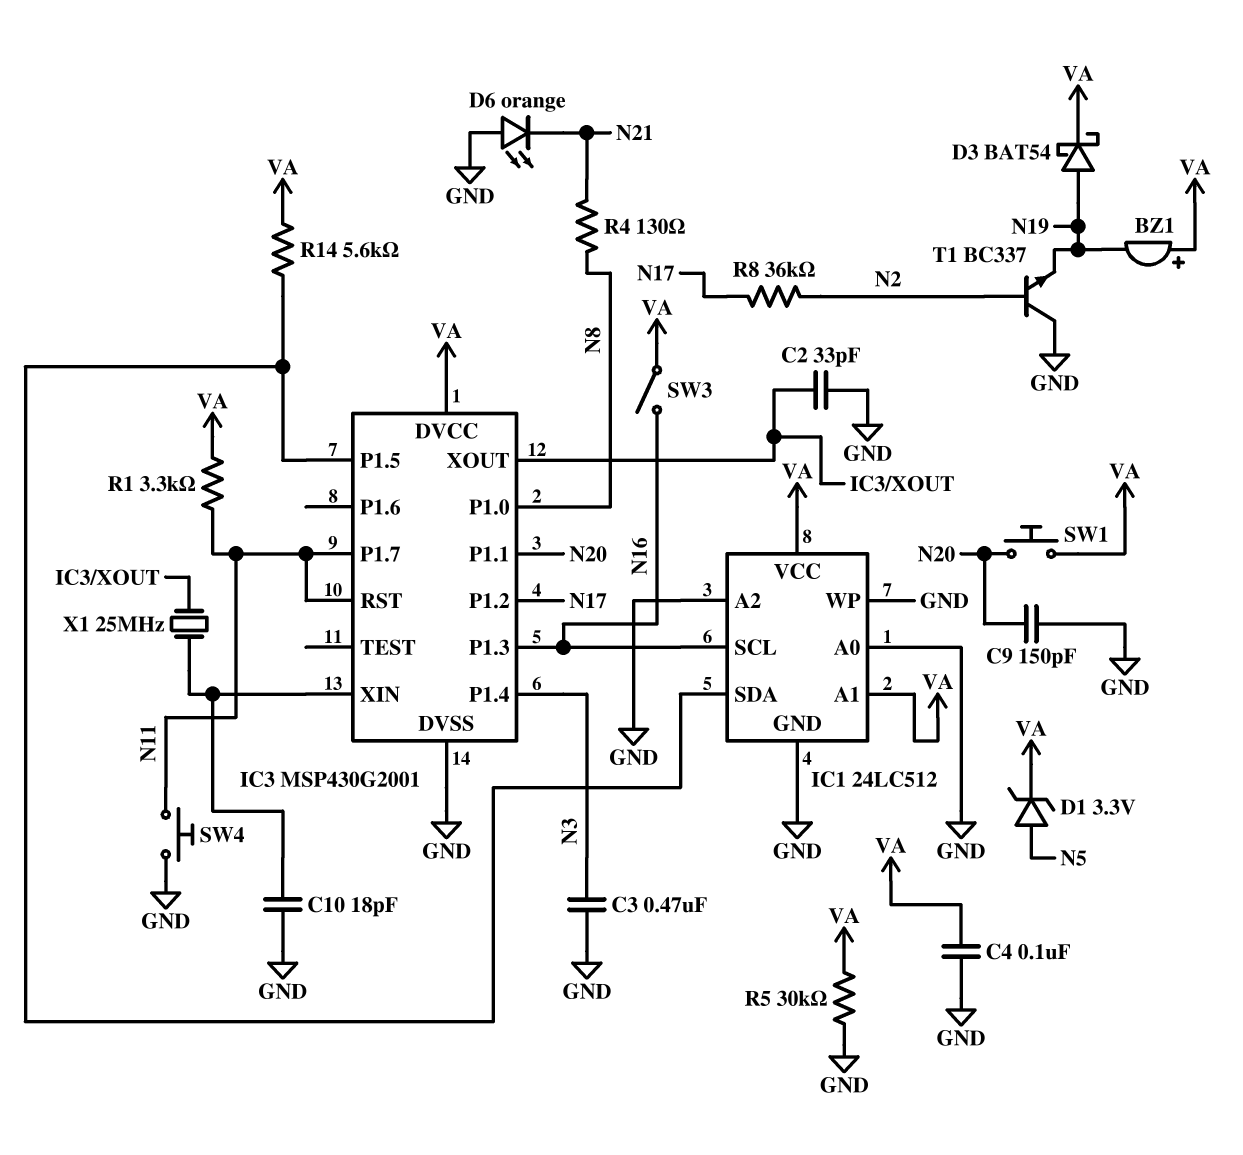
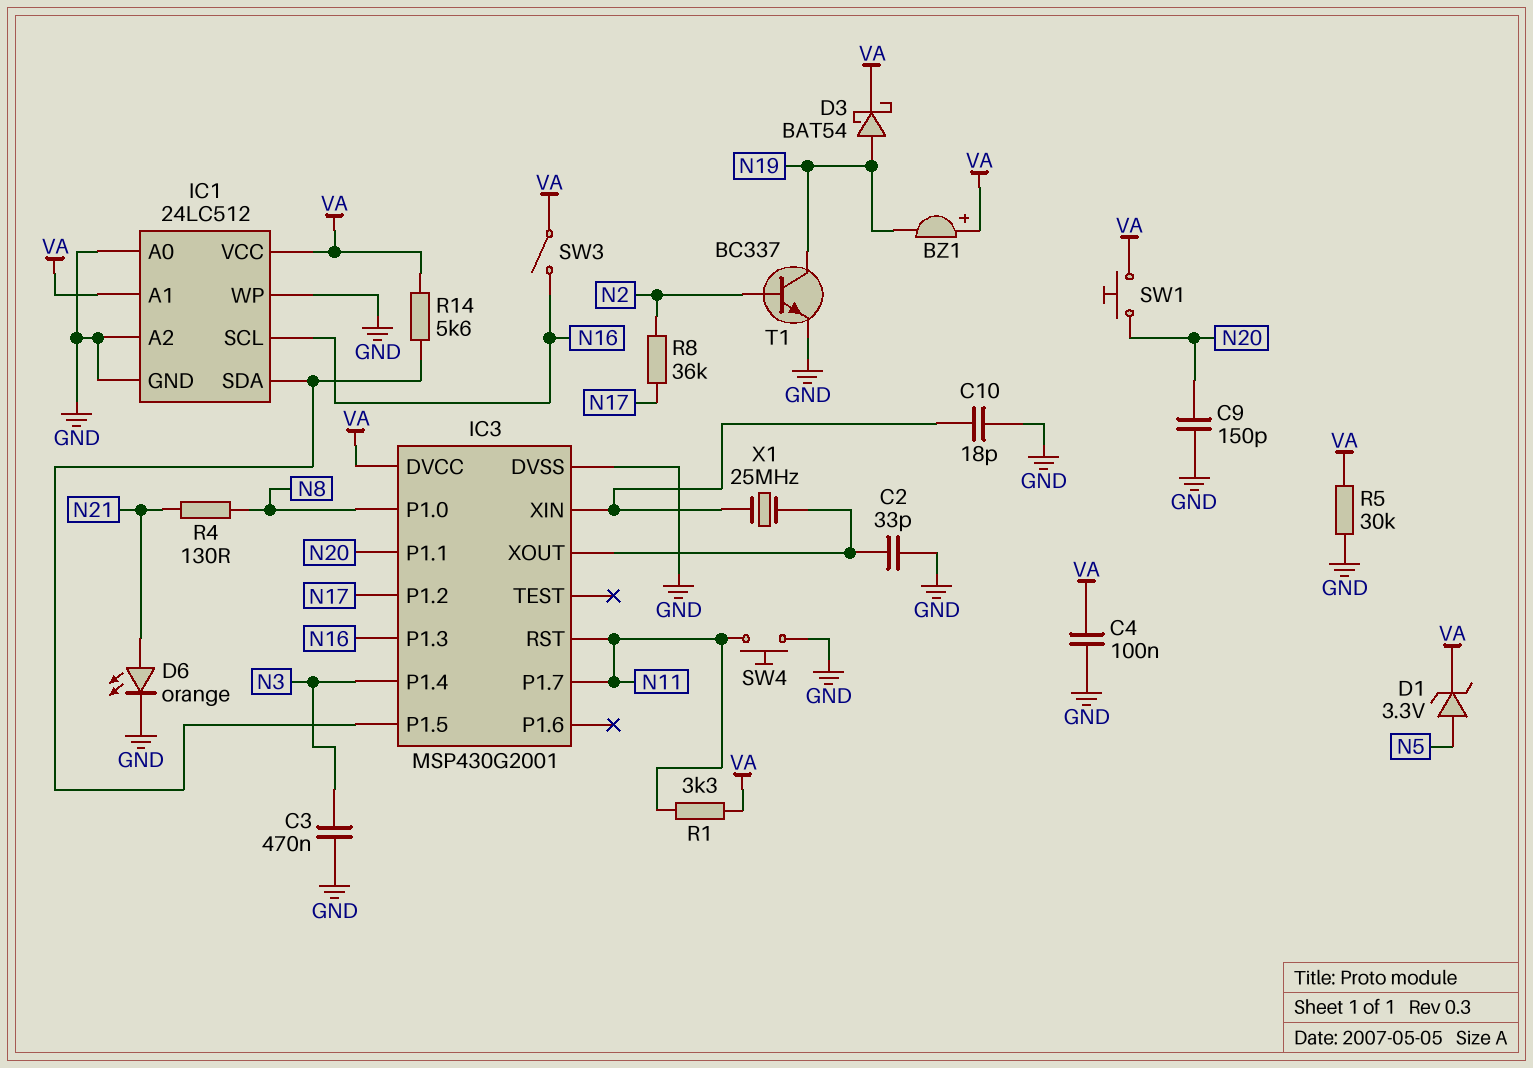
D6: LED orange (A GND, K N21) -> LED orange (A N21, K GND)
T1: NPN BC337 (B N2, C GND, E N19) -> NPN BC337 (B N2, C N19, E GND)

